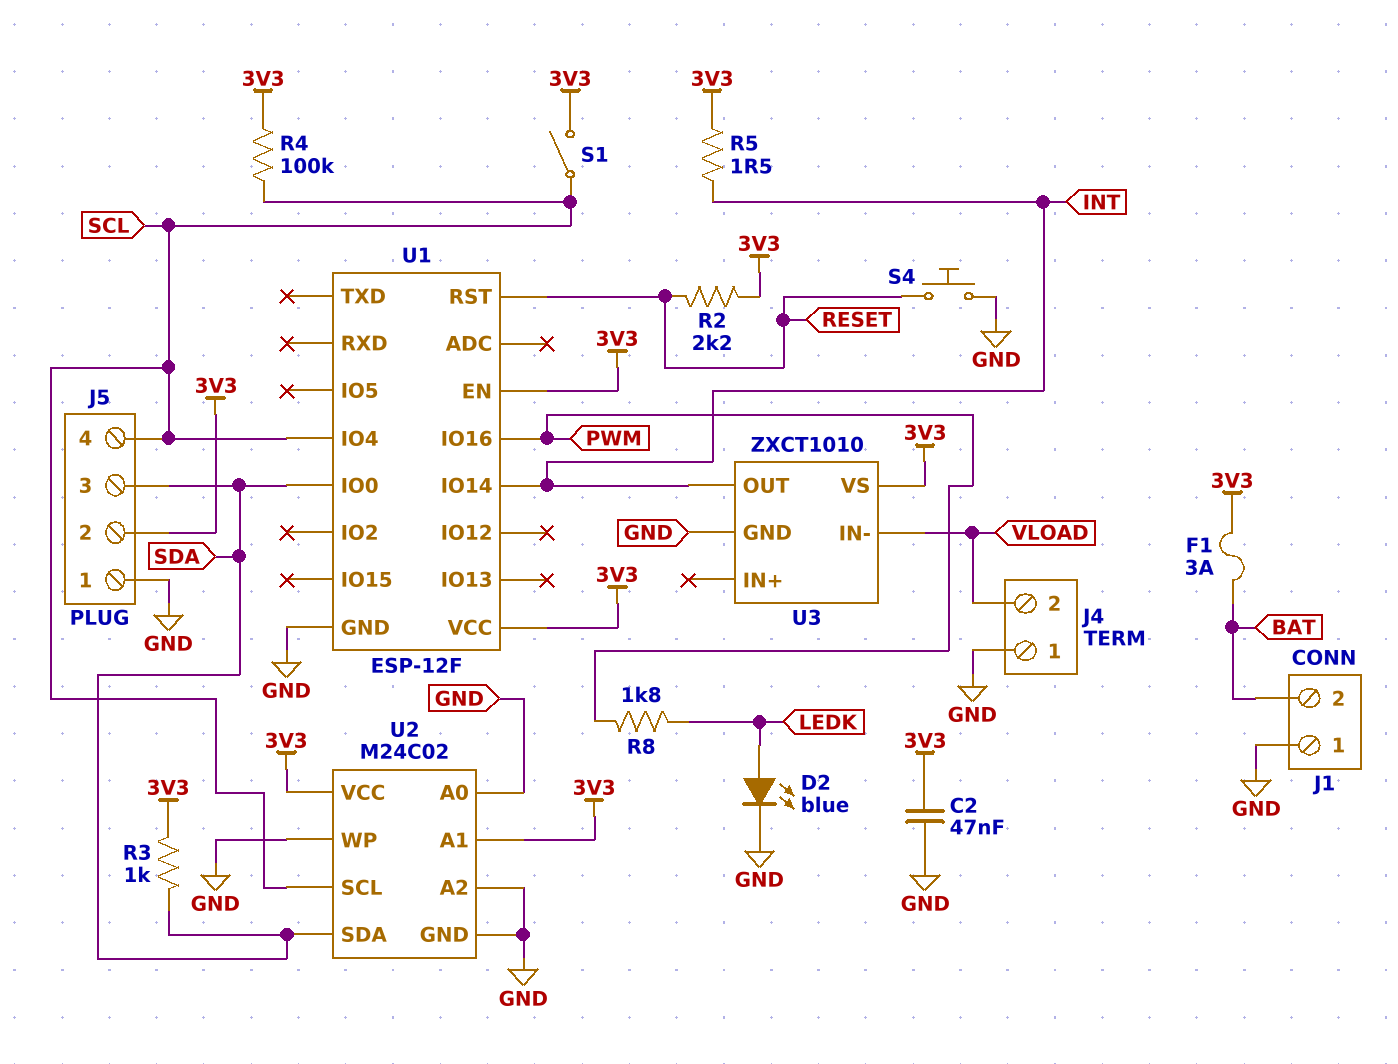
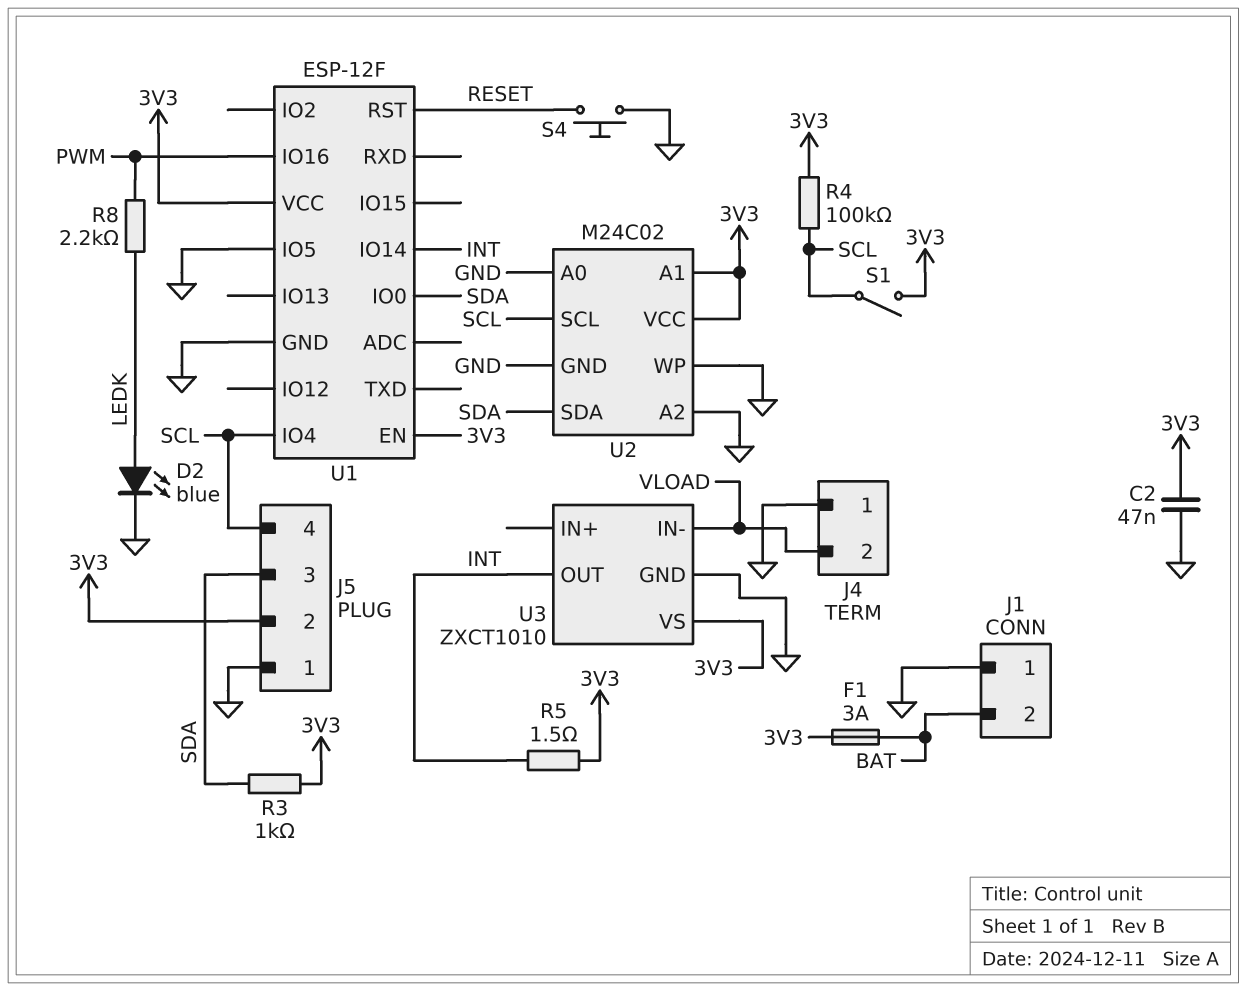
R2: 2.2k (3V3, RESET) -> none
R8: 1.8k (LEDK, PWM) -> 2.2k (LEDK, PWM)
U1 pin IO5: none -> GND

